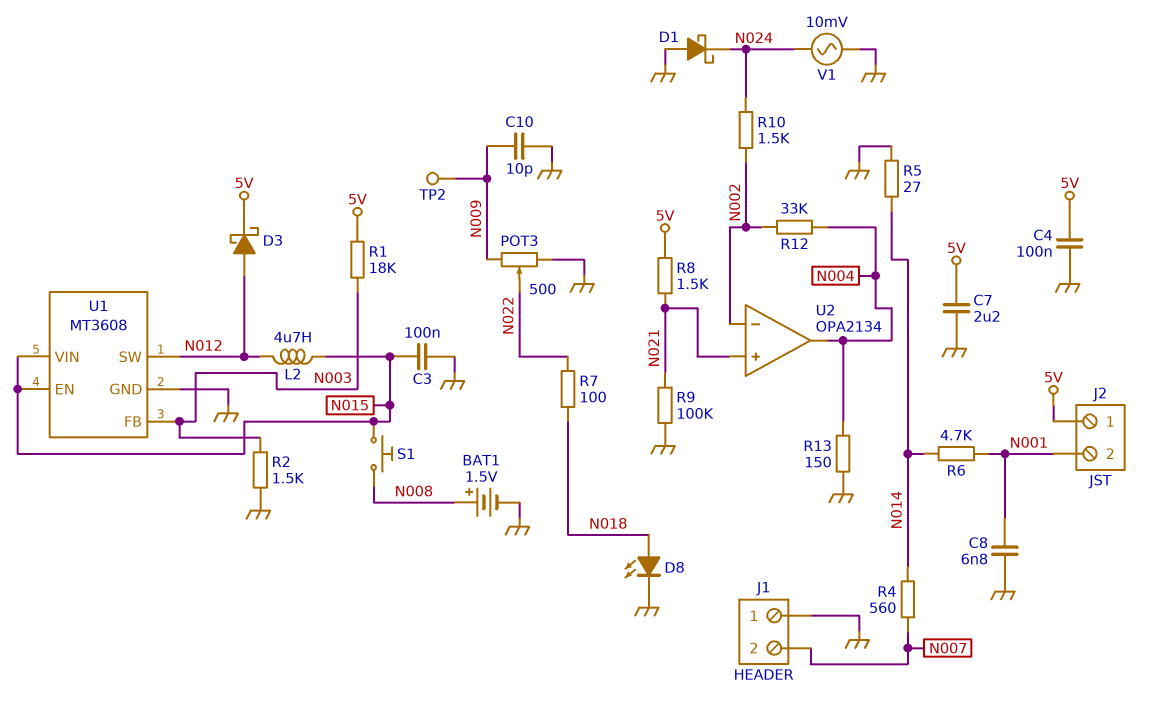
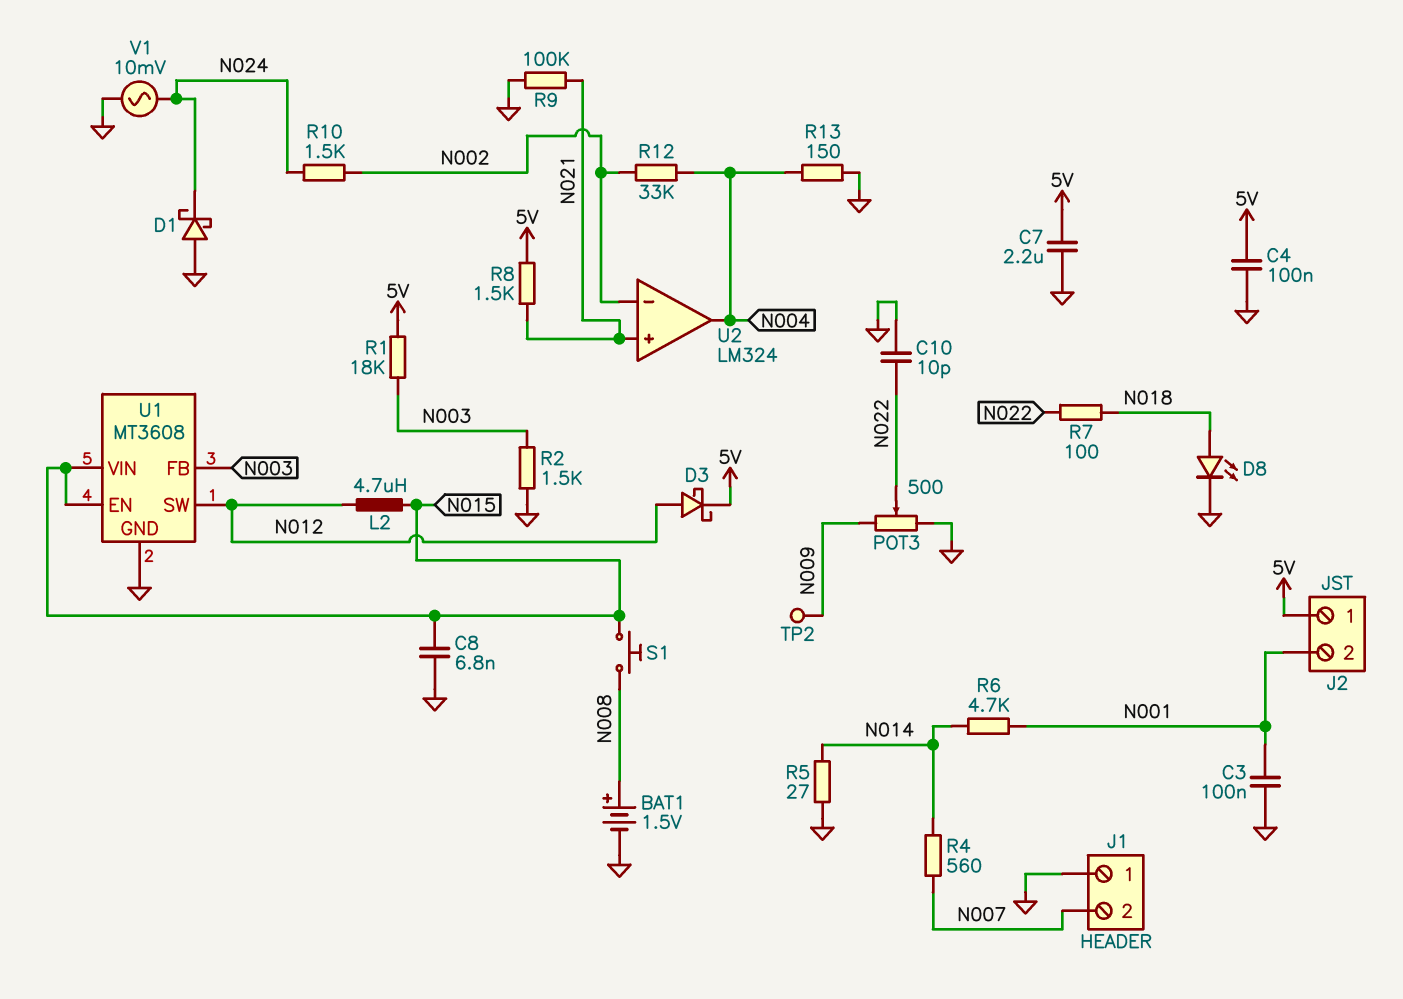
C3: 100nF (GND, N015) -> 100nF (GND, N001)
C8: 6.8nF (GND, N001) -> 6.8nF (GND, N015)
C10: 10pF (GND, N009) -> 10pF (GND, N022)
U2: OPA2134 -> LM324

